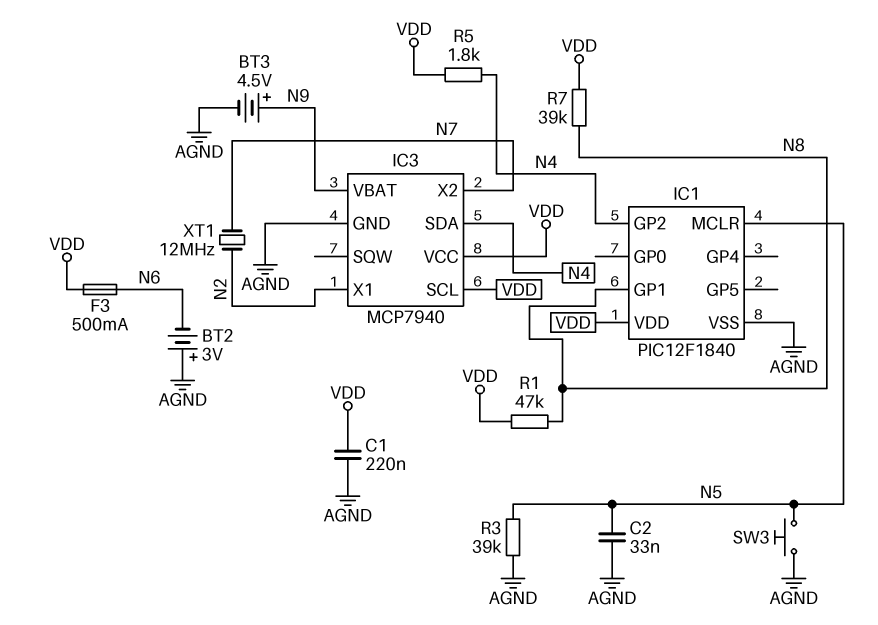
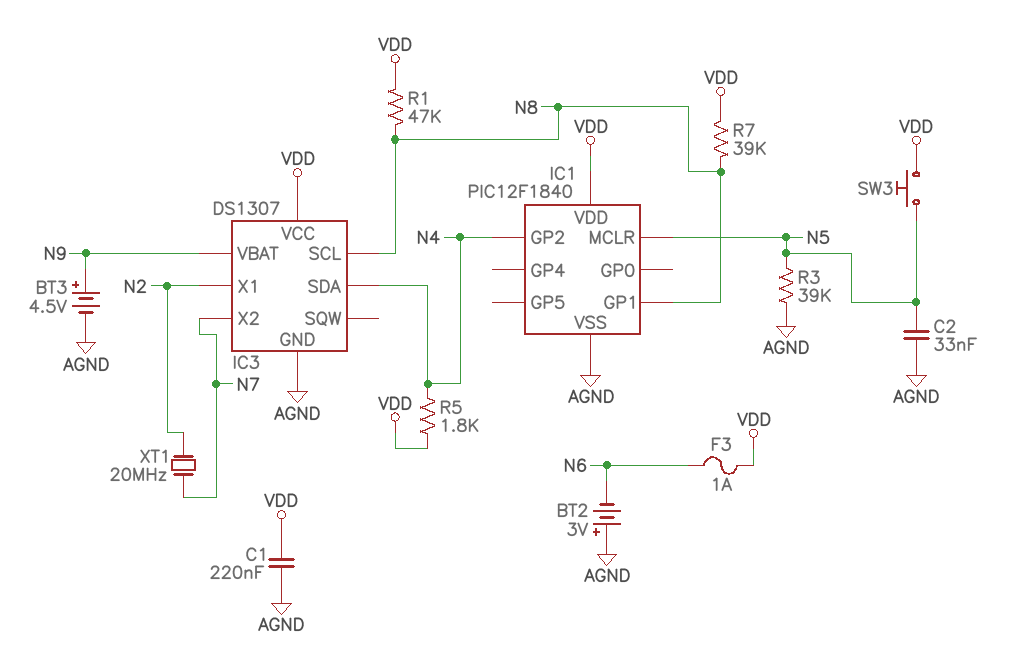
F3: 500mA (N6, VDD) -> 1A (N6, VDD)
IC3: MCP7940 -> DS1307
IC3 pin SCL: VDD -> N8
SW3: button (AGND, N5) -> button (N5, VDD)
XT1: 12MHz (N2, N7) -> 20MHz (N2, N7)

